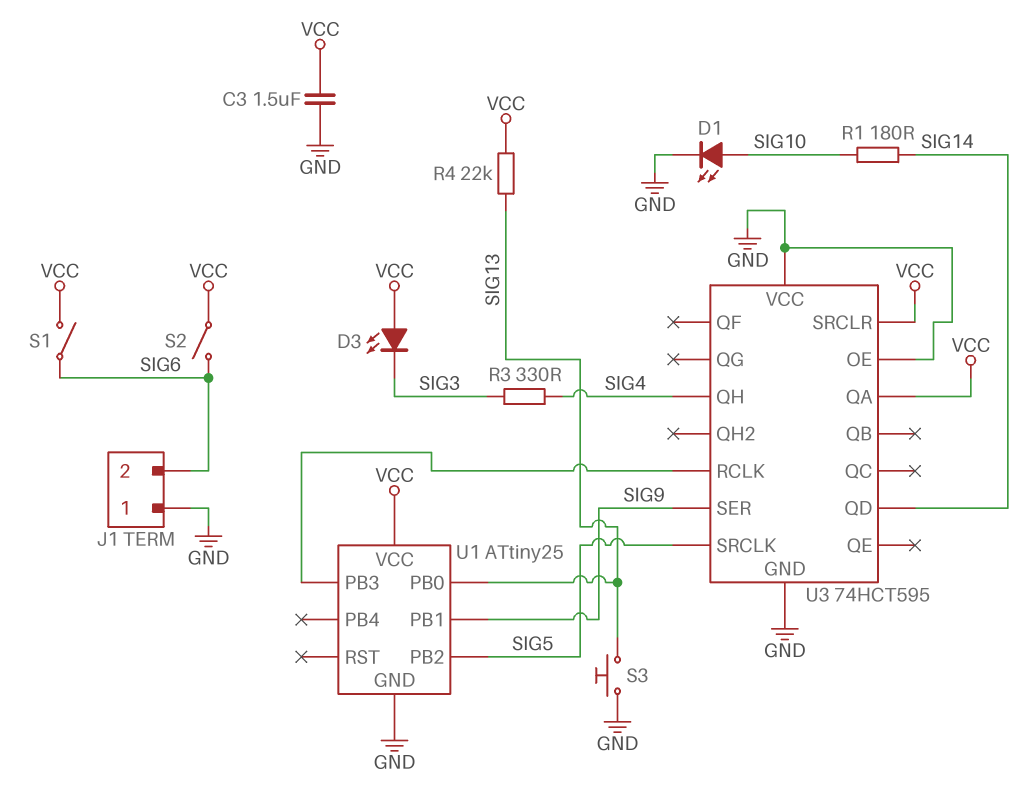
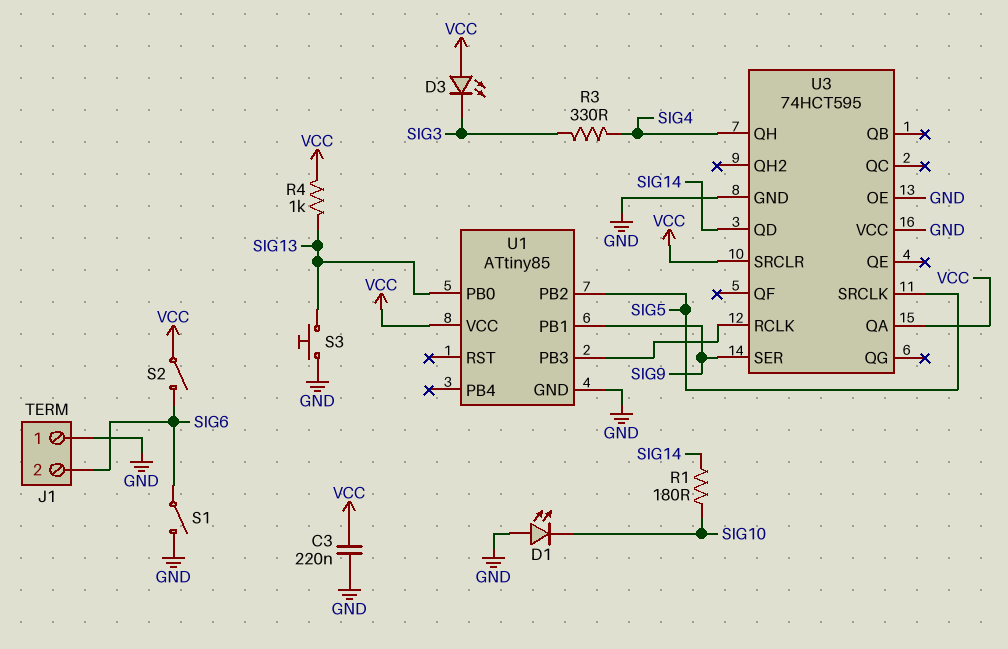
C3: 1.5uF (GND, VCC) -> 220nF (GND, VCC)
D1: LED (A SIG10, K GND) -> LED (A GND, K SIG10)
R4: 22k (SIG13, VCC) -> 1k (SIG13, VCC)
S1: switch (SIG6, VCC) -> switch (GND, SIG6)
U1: ATtiny25 -> ATtiny85

